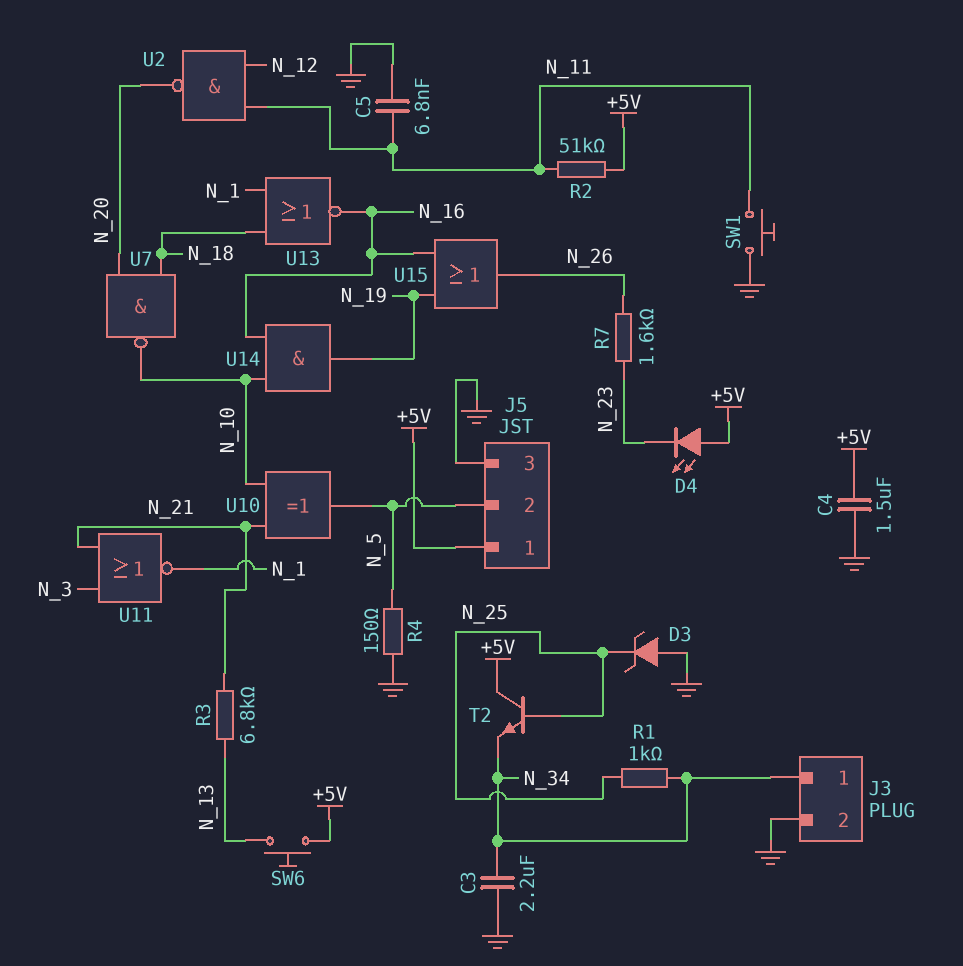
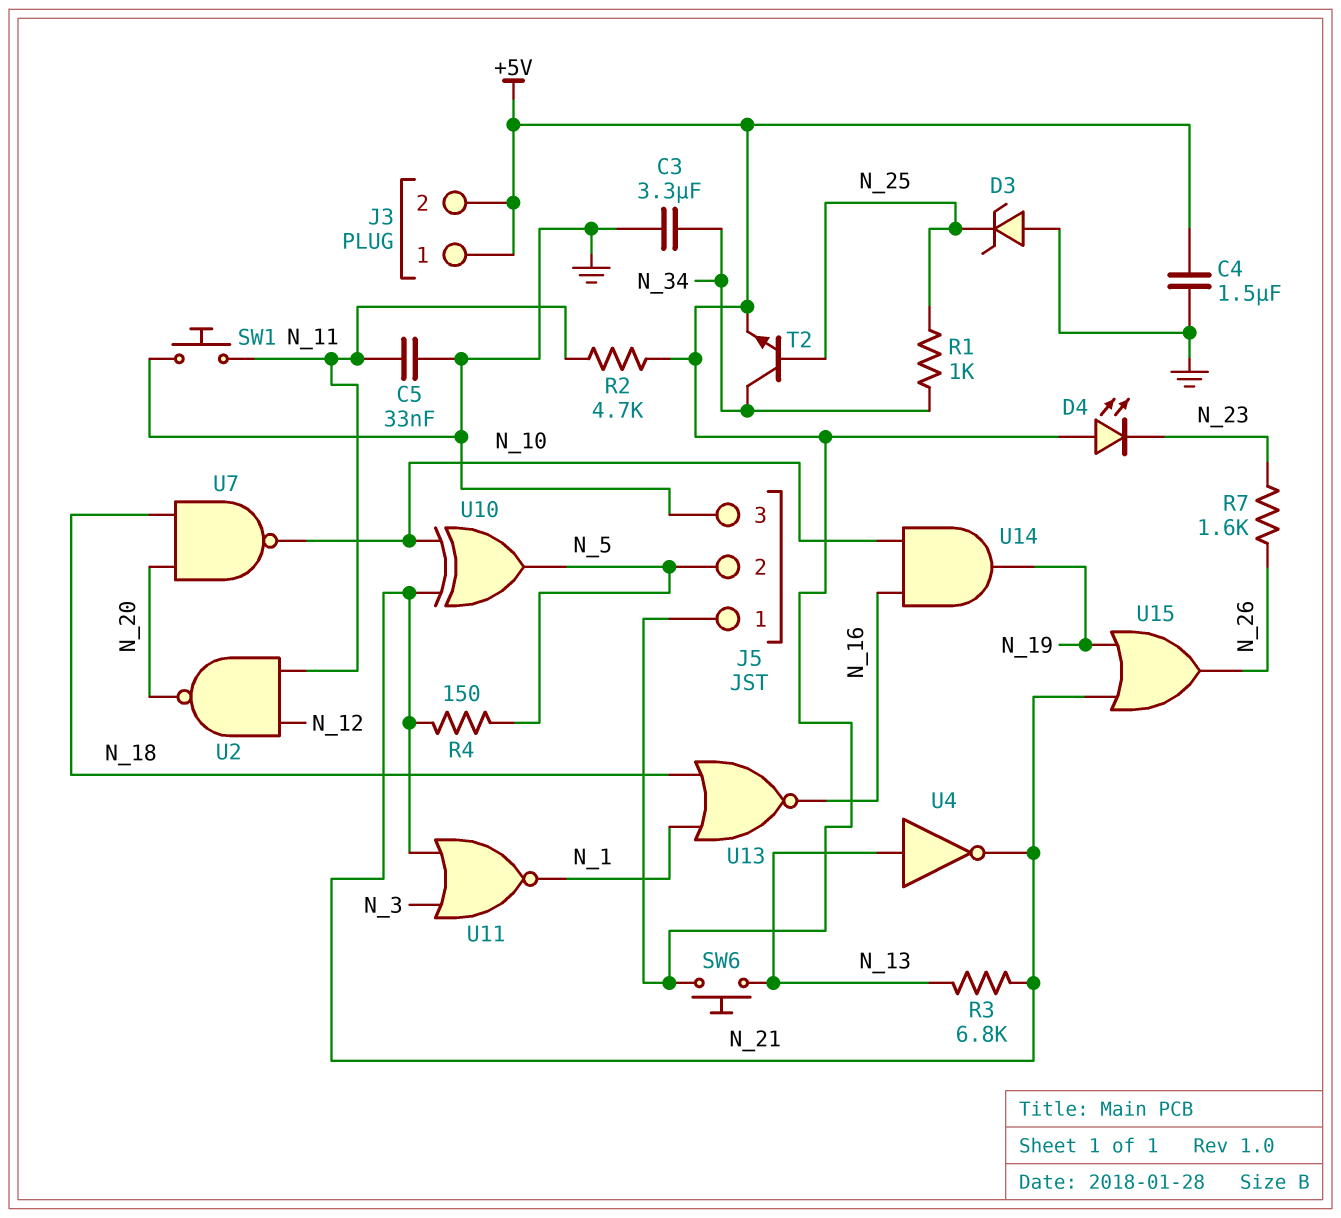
C3: 2.2uF (GND, N_34) -> 3.3uF (GND, N_34)
C5: 6.8nF (GND, N_11) -> 33nF (GND, N_11)
J3 pin 1: N_34 -> +5V
J3 pin 2: GND -> +5V
R2: 51k (+5V, N_11) -> 4.7k (+5V, N_11)
R4: 150 (GND, N_5) -> 150 (N_5, N_21)
T2: NPN (B N_25, C +5V, E N_34) -> NPN (B N_25, C N_34, E +5V)
U4: none -> NOT (in N_13, out N_21)
U15: OR (in N_16, in N_19, out N_26) -> OR (in N_19, in N_21, out N_26)

